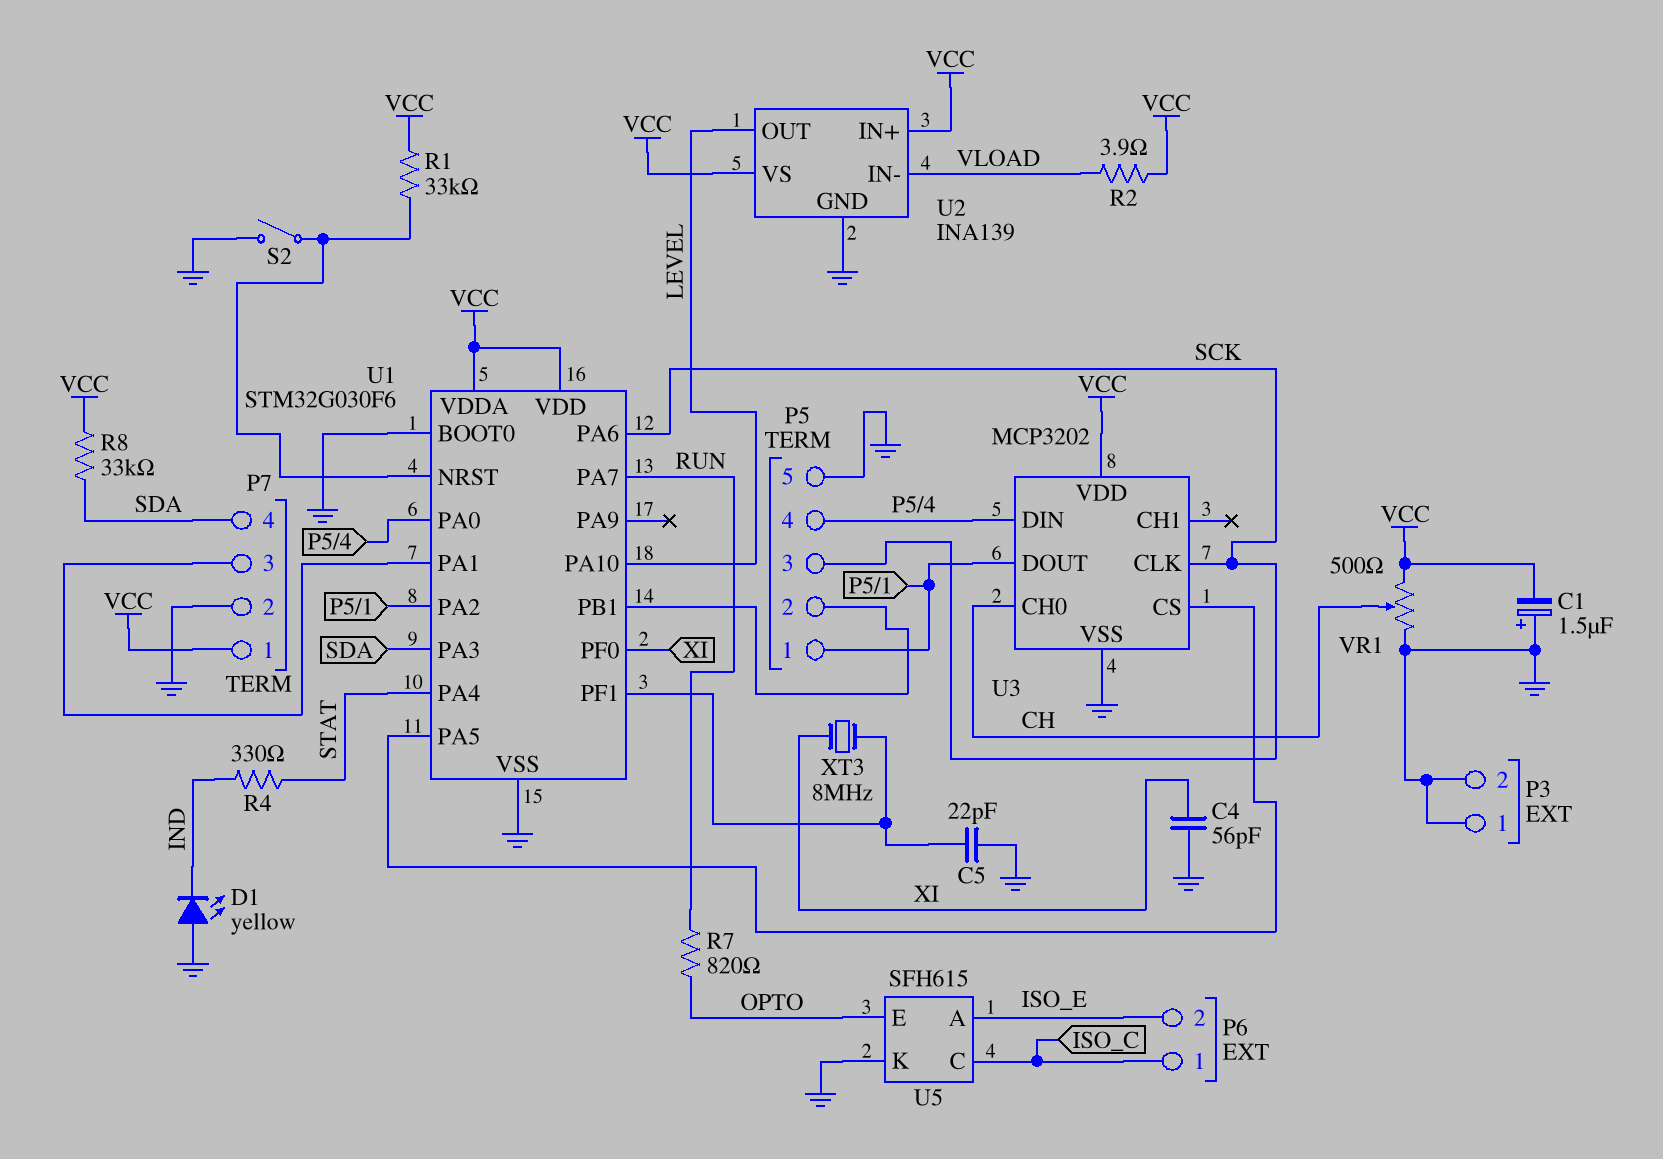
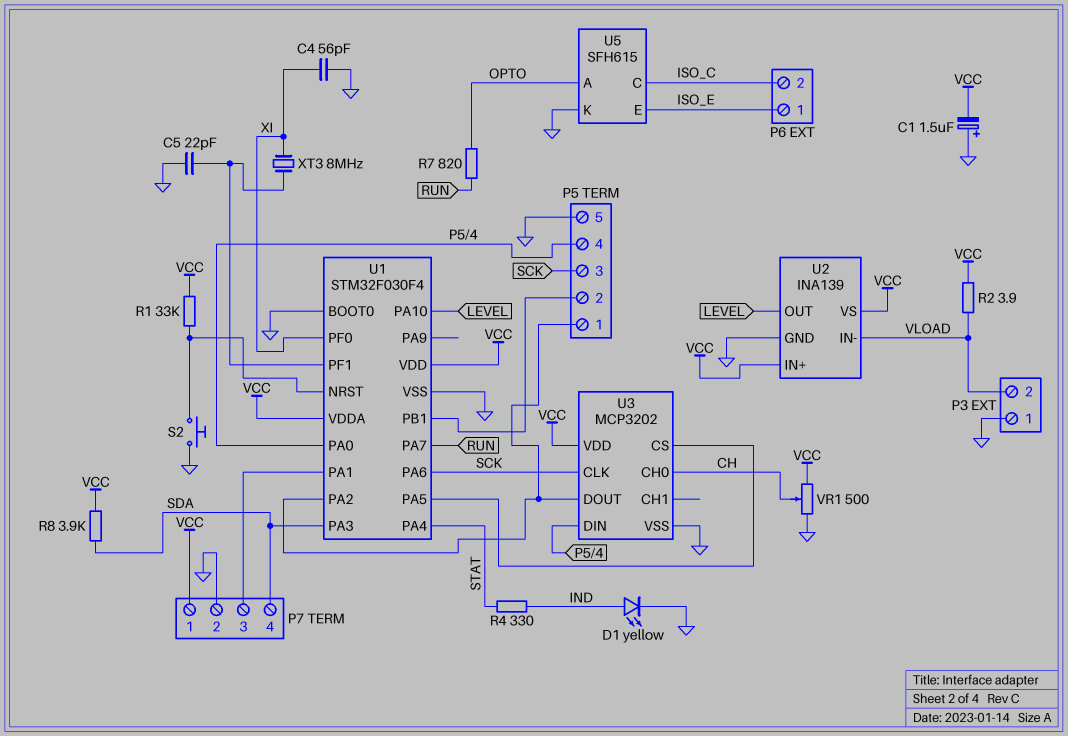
D1: LED yellow (A GND, K IND) -> LED yellow (A IND, K GND)
P3 pin 2: GND -> VLOAD
P6 pin 1: ISO_C -> ISO_E
P6 pin 2: ISO_E -> ISO_C
R8: 33k (SDA, VCC) -> 3.9k (SDA, VCC)
S2: switch (GND, U1/NRST) -> button (GND, U1/NRST)
U1: STM32G030F6 -> STM32F030F4
U5 pin A: ISO_E -> OPTO
U5 pin E: OPTO -> ISO_E

